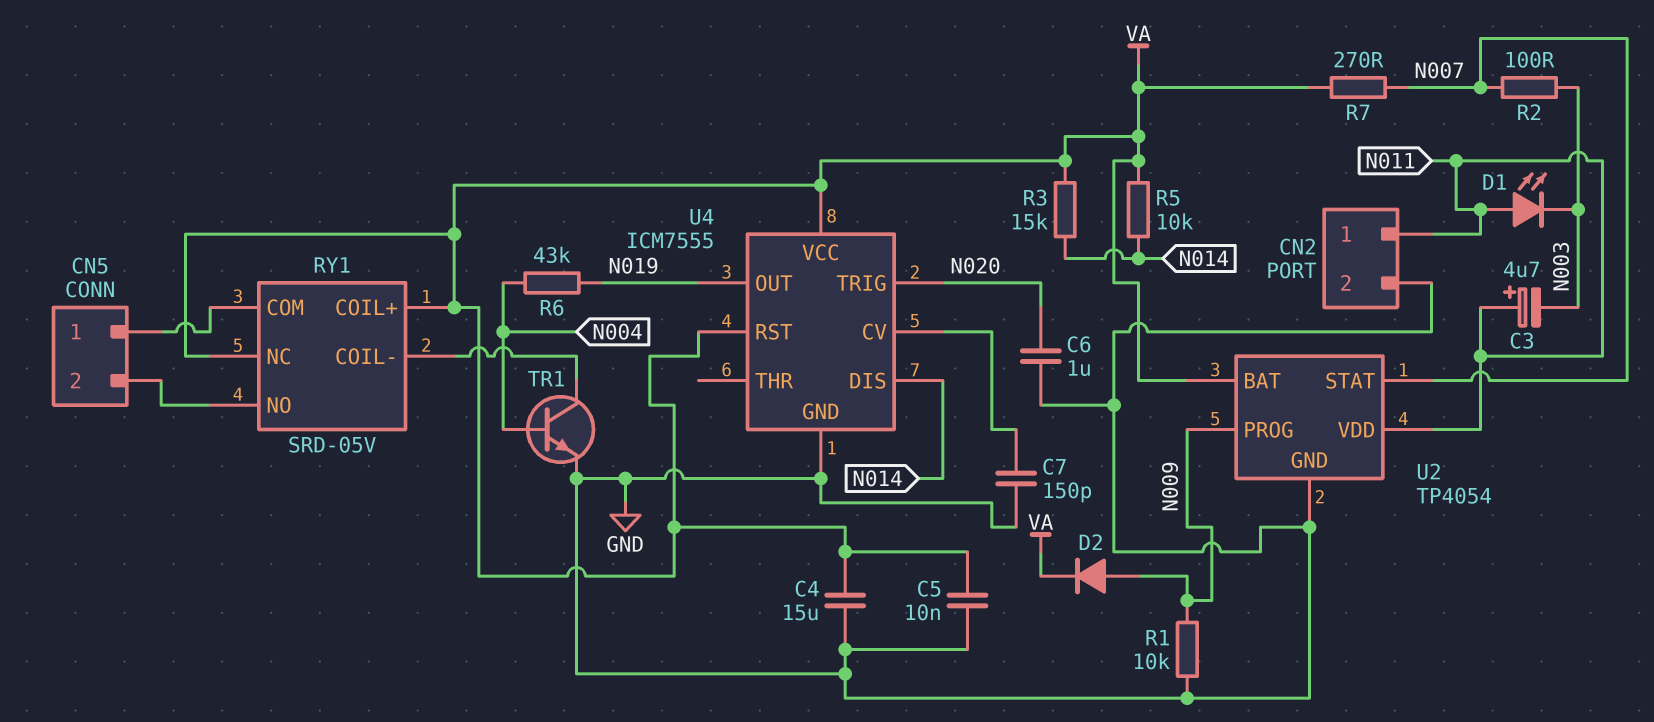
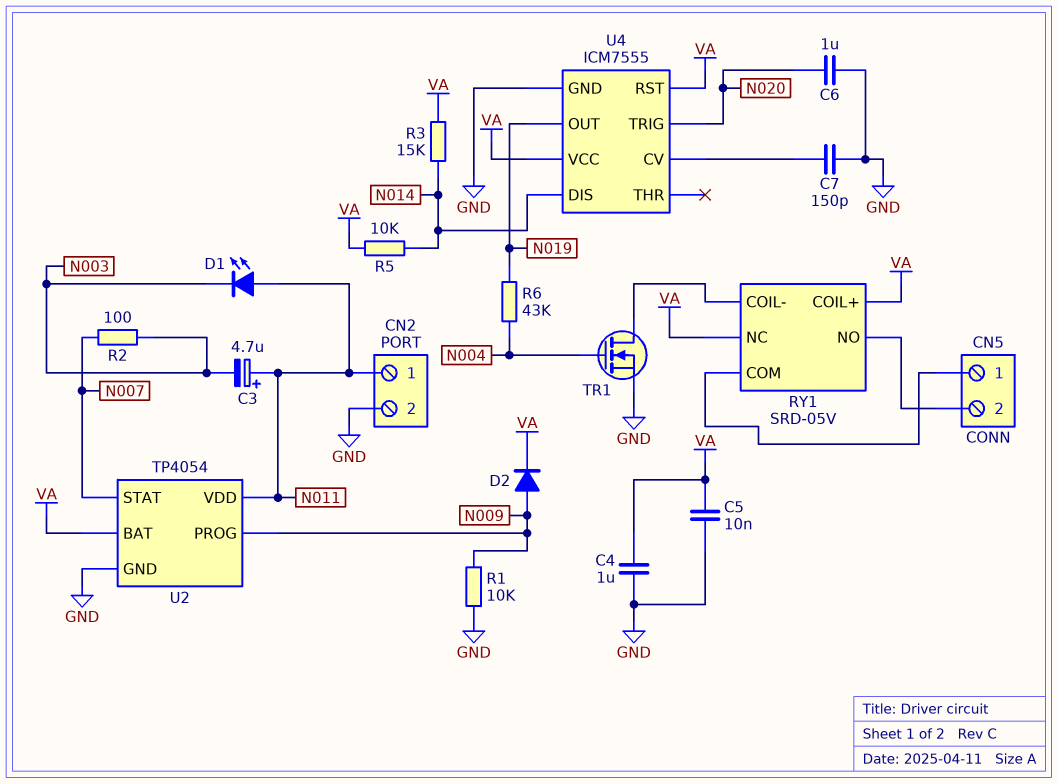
C4: 15uF (GND, VA) -> 1uF (GND, VA)
R7: 270 (N007, VA) -> none
TR1: NPN (B N004, C RY1/COIL-, E GND) -> NMOS (G N004, D RY1/COIL-, S GND)

